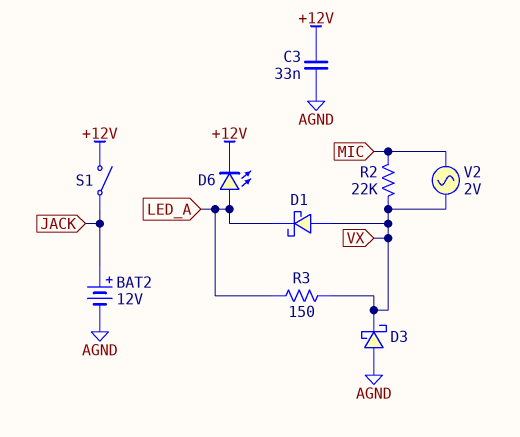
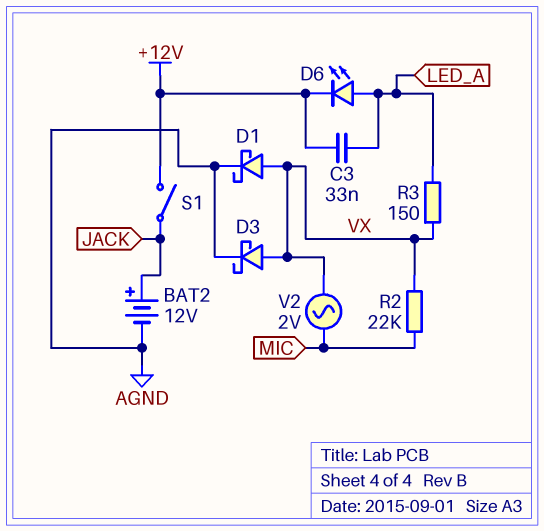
C3: 33nF (+12V, AGND) -> 33nF (+12V, LED_A)
D1: schottky (A VX, K LED_A) -> schottky (A VX, K AGND)
D3: schottky (A AGND, K VX) -> schottky (A VX, K AGND)

